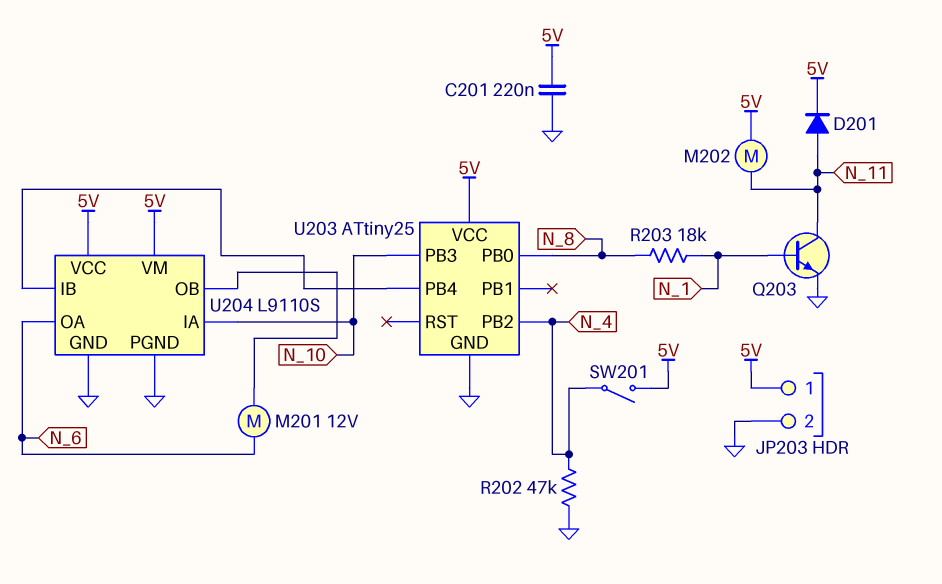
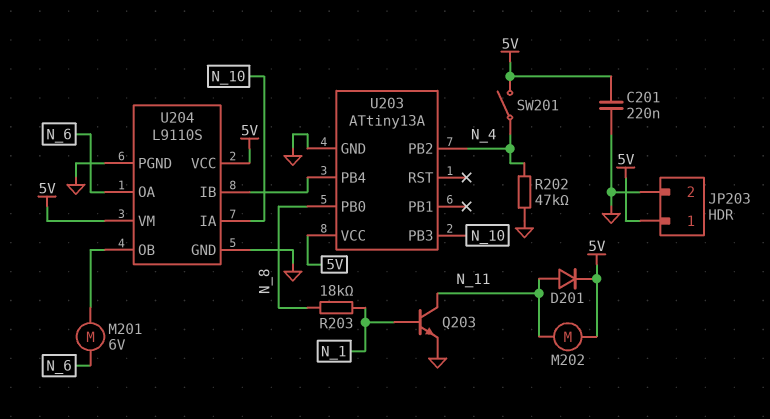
M201: motor 12V (N_6, U204/OB) -> motor 6V (N_6, U204/OB)
U203: ATtiny25 -> ATtiny13A

